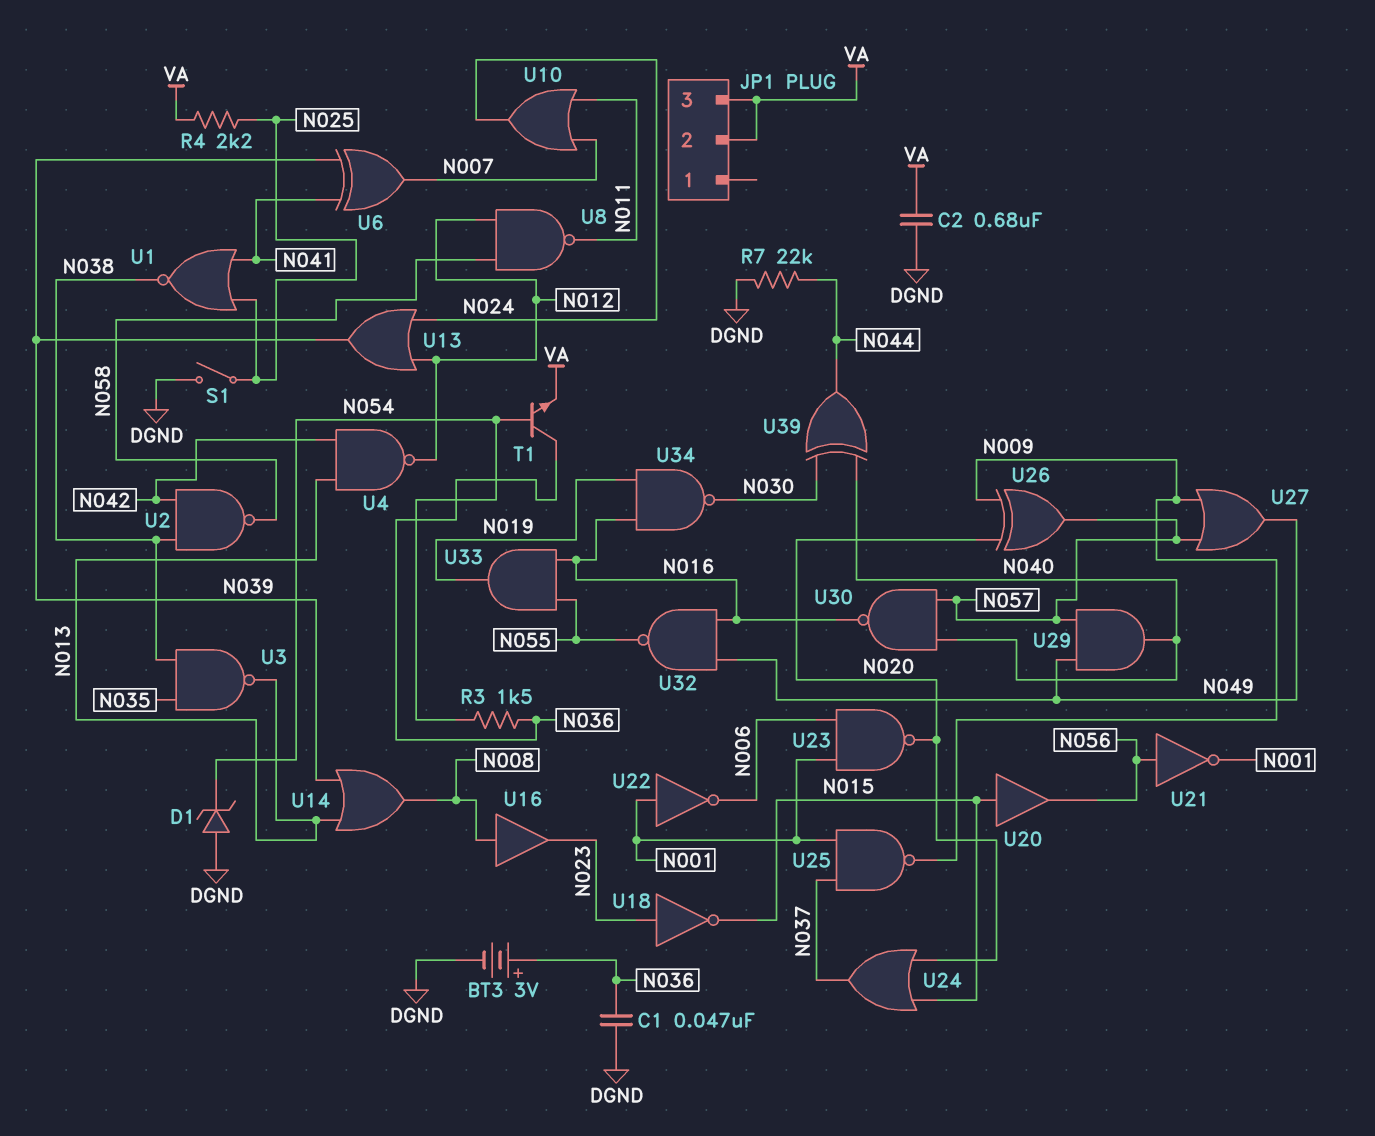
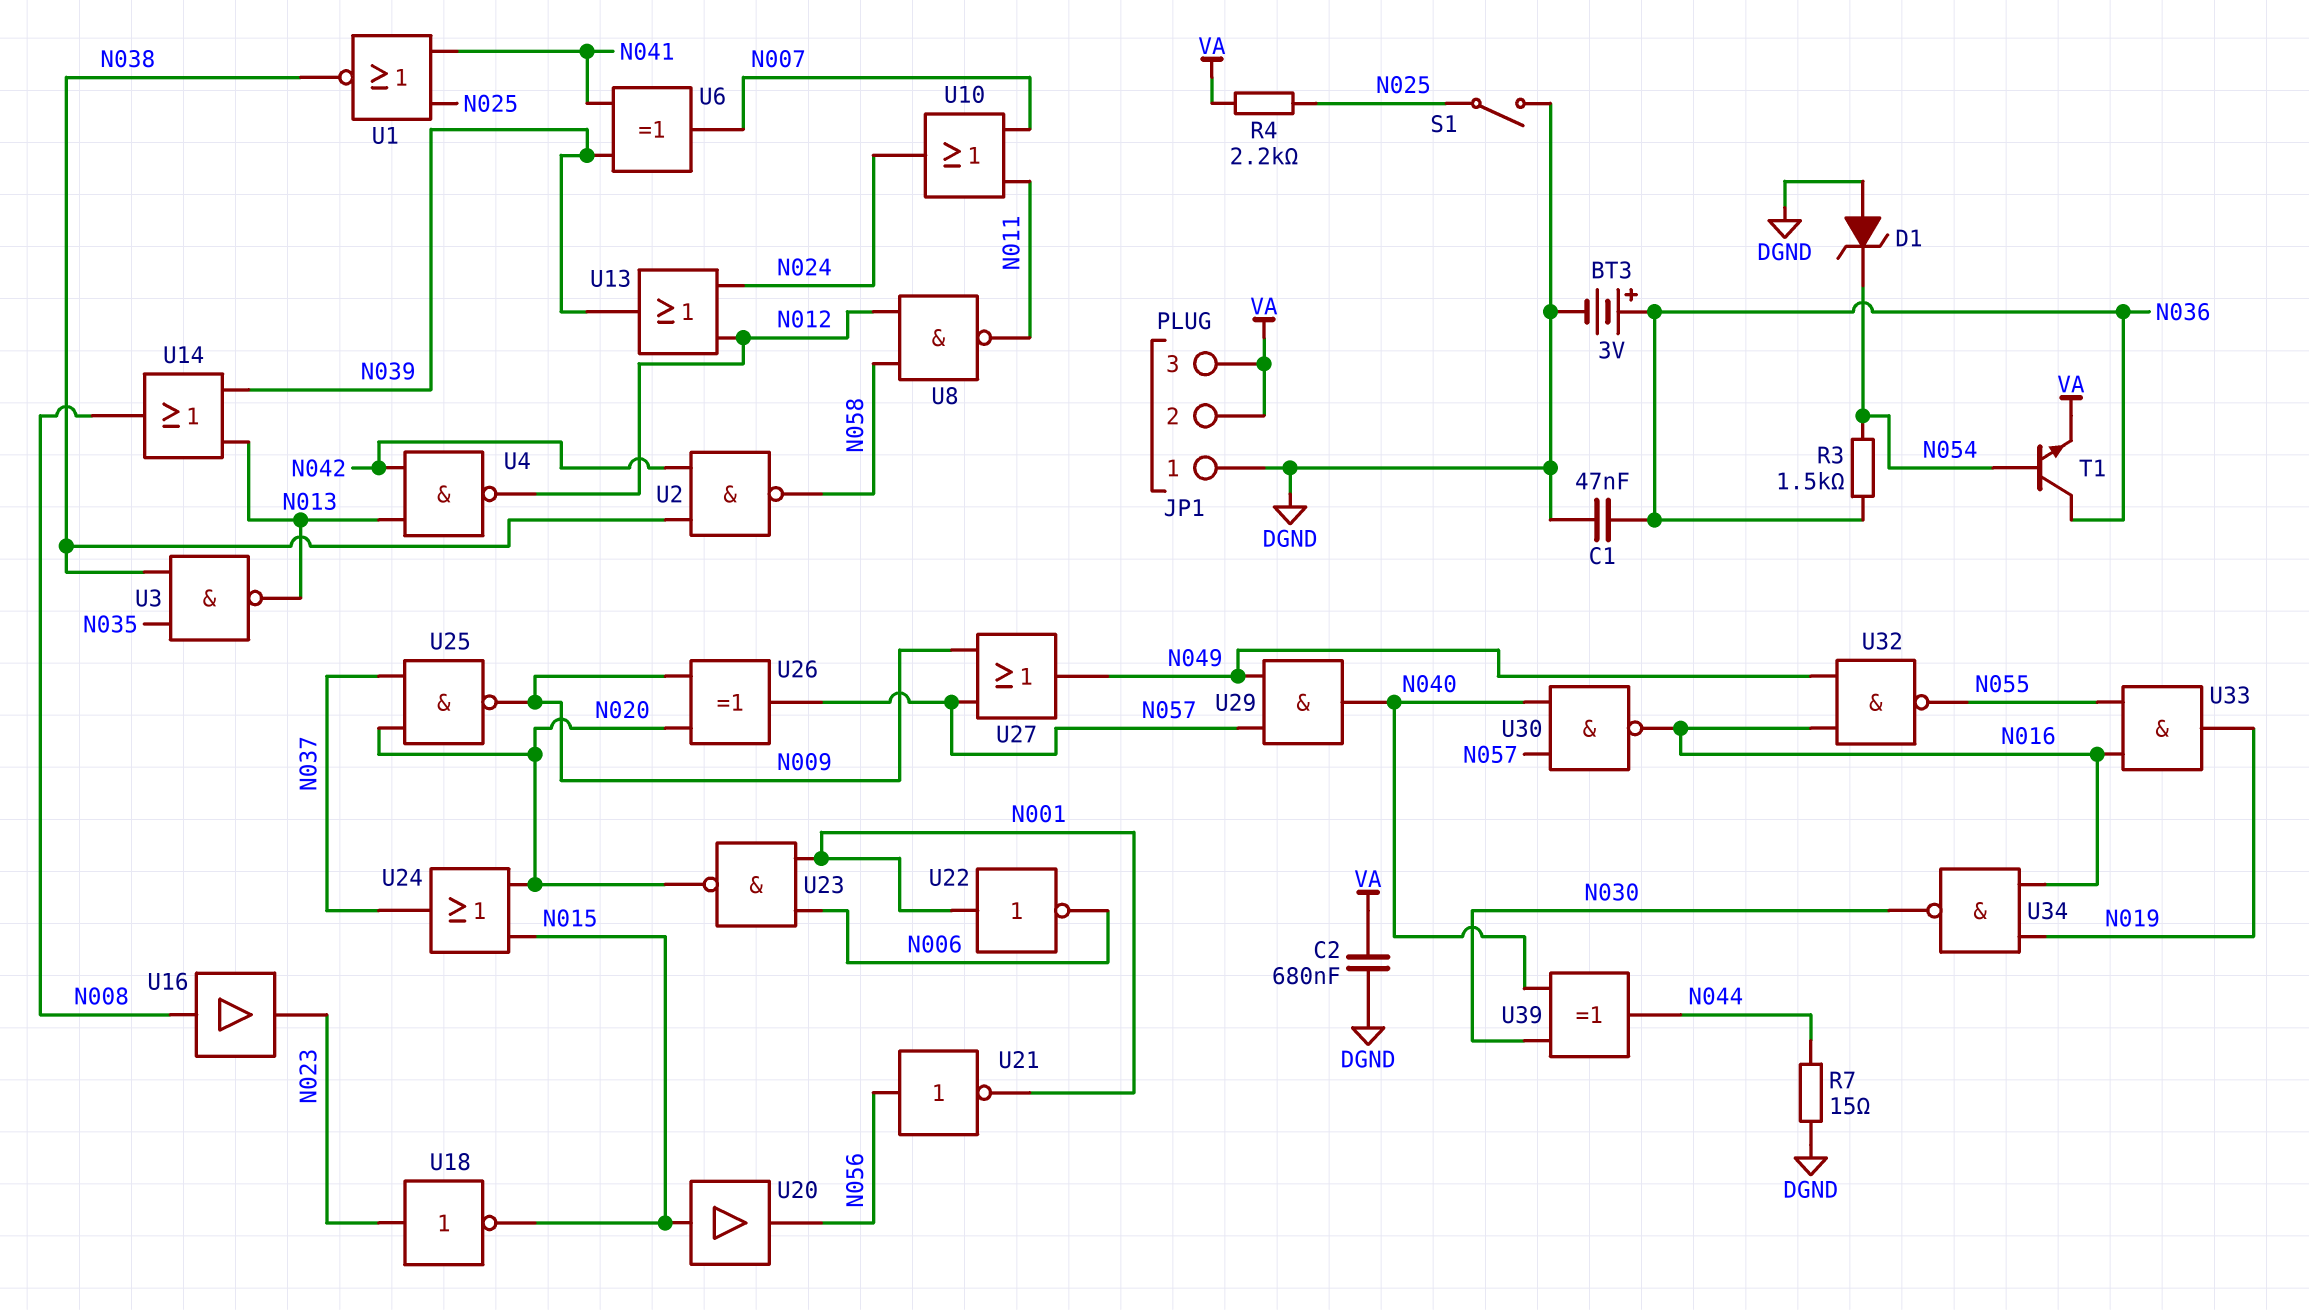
JP1 pin 1: none -> DGND
R7: 22k (DGND, N044) -> 15 (DGND, N044)
U25: NAND (in N001, in N037, out N009) -> NAND (in N020, in N037, out N009)

